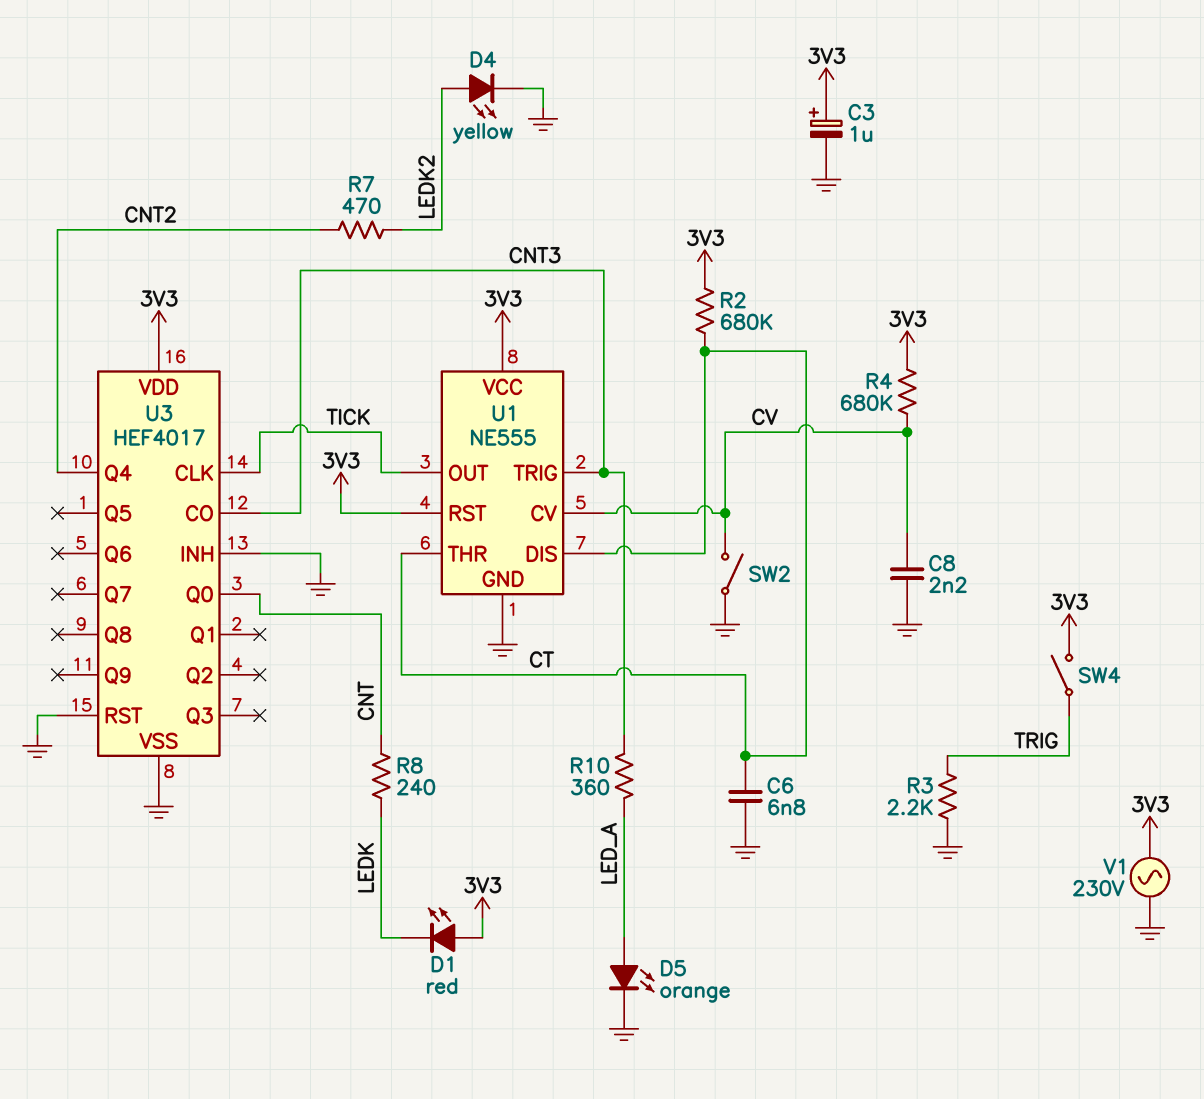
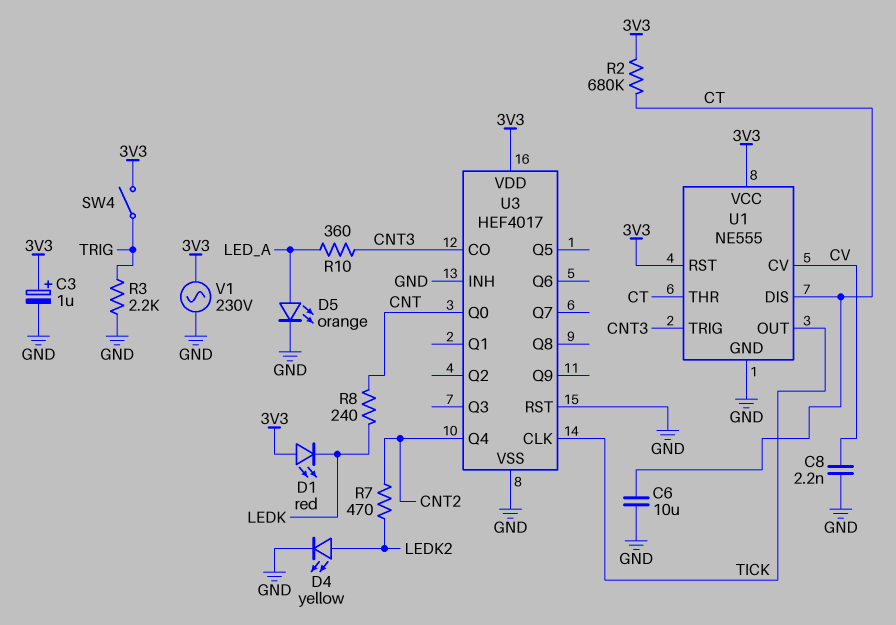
C6: 6.8nF (CT, GND) -> 10uF (CT, GND)
R4: 680k (3V3, CV) -> none
SW2: switch (CV, GND) -> none

